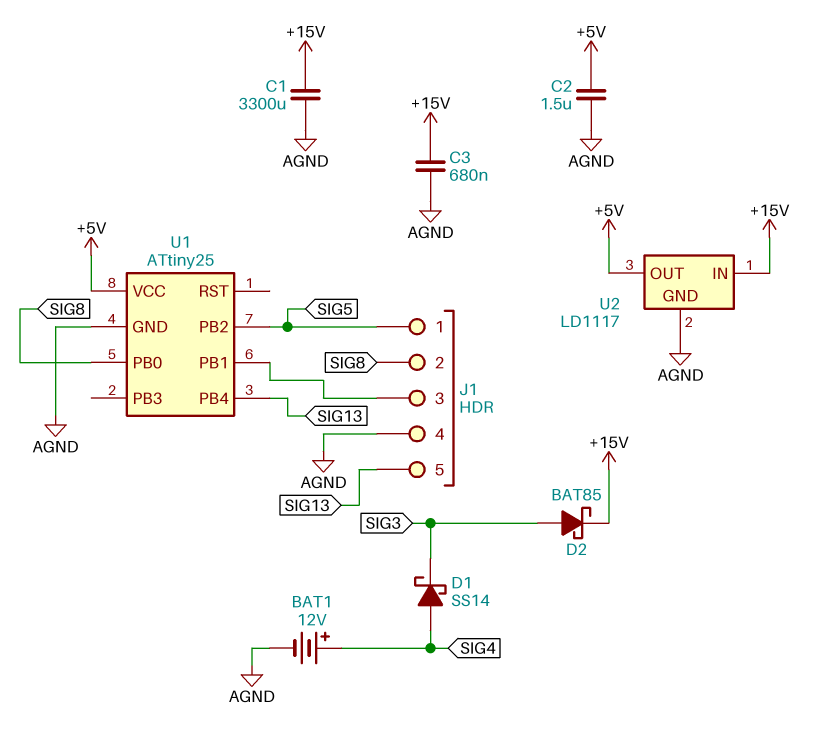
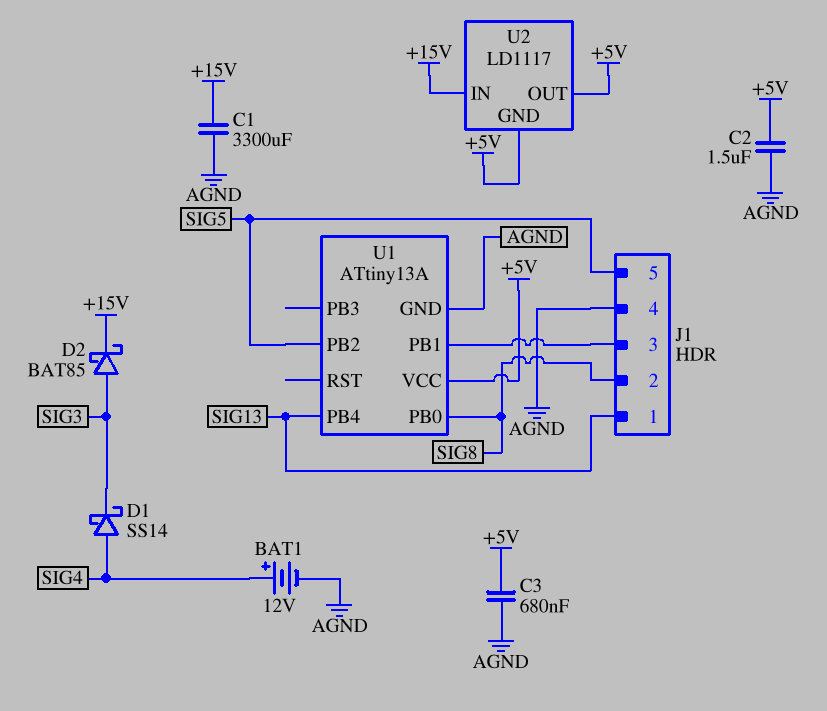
C3: 680nF (+15V, AGND) -> 680nF (+5V, AGND)
J1 pin 1: SIG5 -> SIG13
J1 pin 5: SIG13 -> SIG5
U1: ATtiny25 -> ATtiny13A
U2 pin GND: AGND -> +5V

